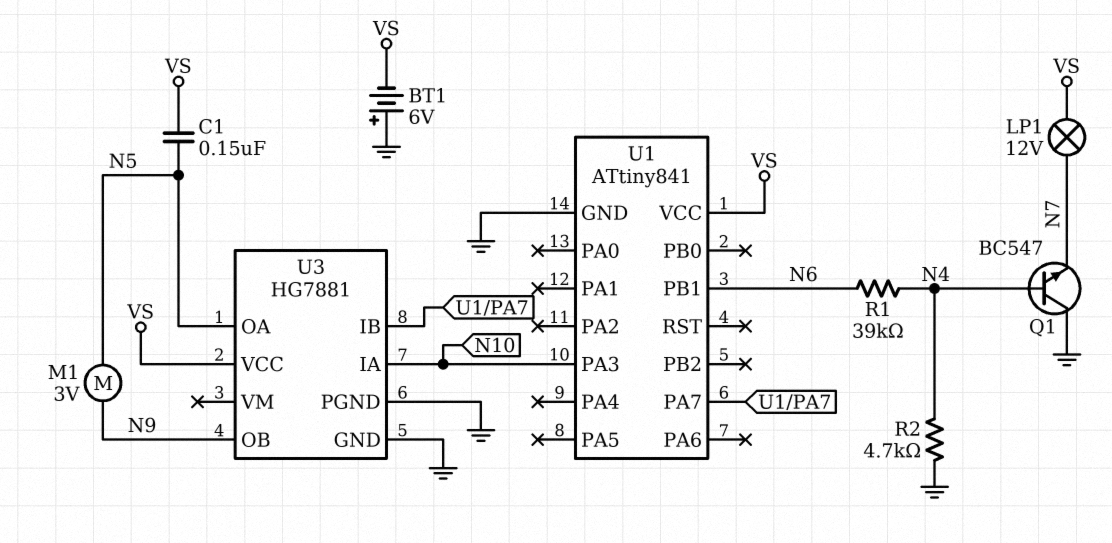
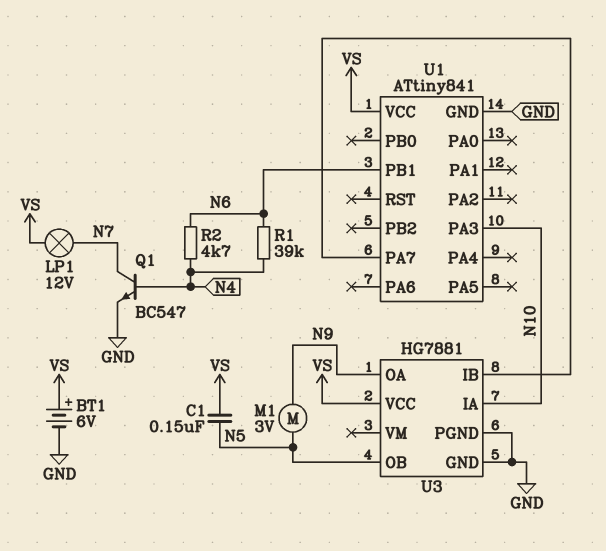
BT1: 6V (plus GND, minus VS) -> 6V (plus VS, minus GND)
Q1: NPN BC547 (B N4, C GND, E N7) -> NPN BC547 (B N4, C N7, E GND)
R2: 4.7k (GND, N4) -> 4.7k (N4, N6)
U3 pin OA: N5 -> N9
U3 pin OB: N9 -> N5

